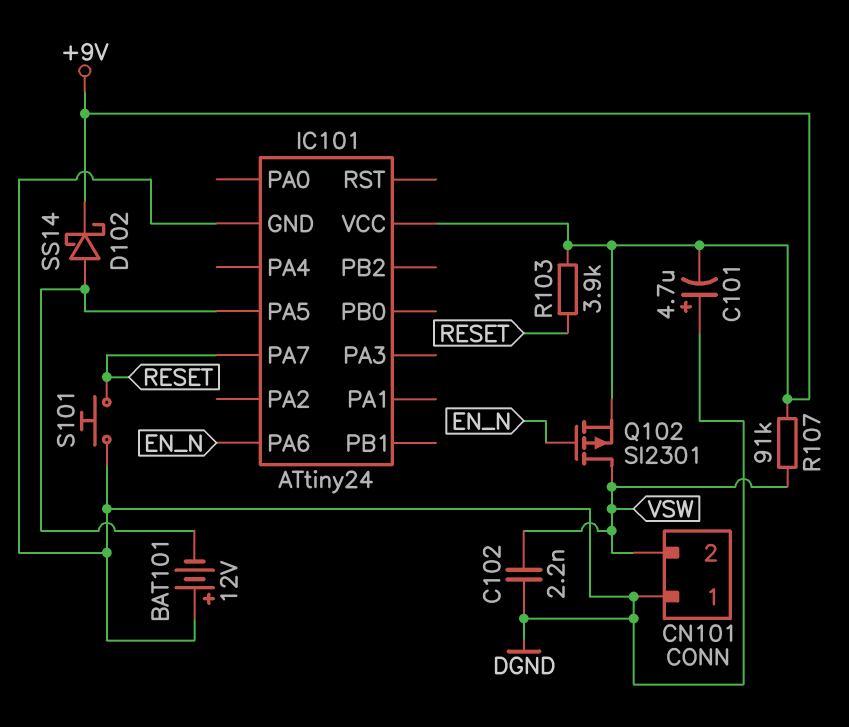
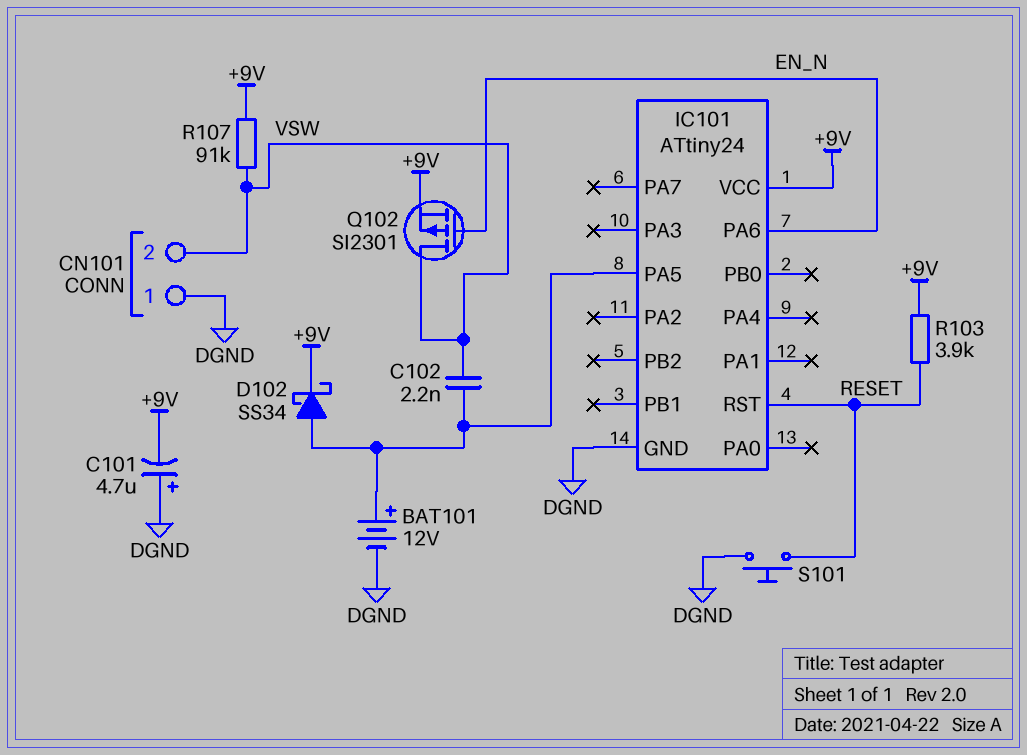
BAT101: 12V (plus DGND, minus IC101/PA5) -> 12V (plus IC101/PA5, minus DGND)
C102: 2.2nF (DGND, VSW) -> 2.2nF (IC101/PA5, VSW)
D102: schottky SS14 (A IC101/PA5, K +9V) -> schottky SS34 (A IC101/PA5, K +9V)
IC101 pin PA7: RESET -> none
IC101 pin RST: none -> RESET

